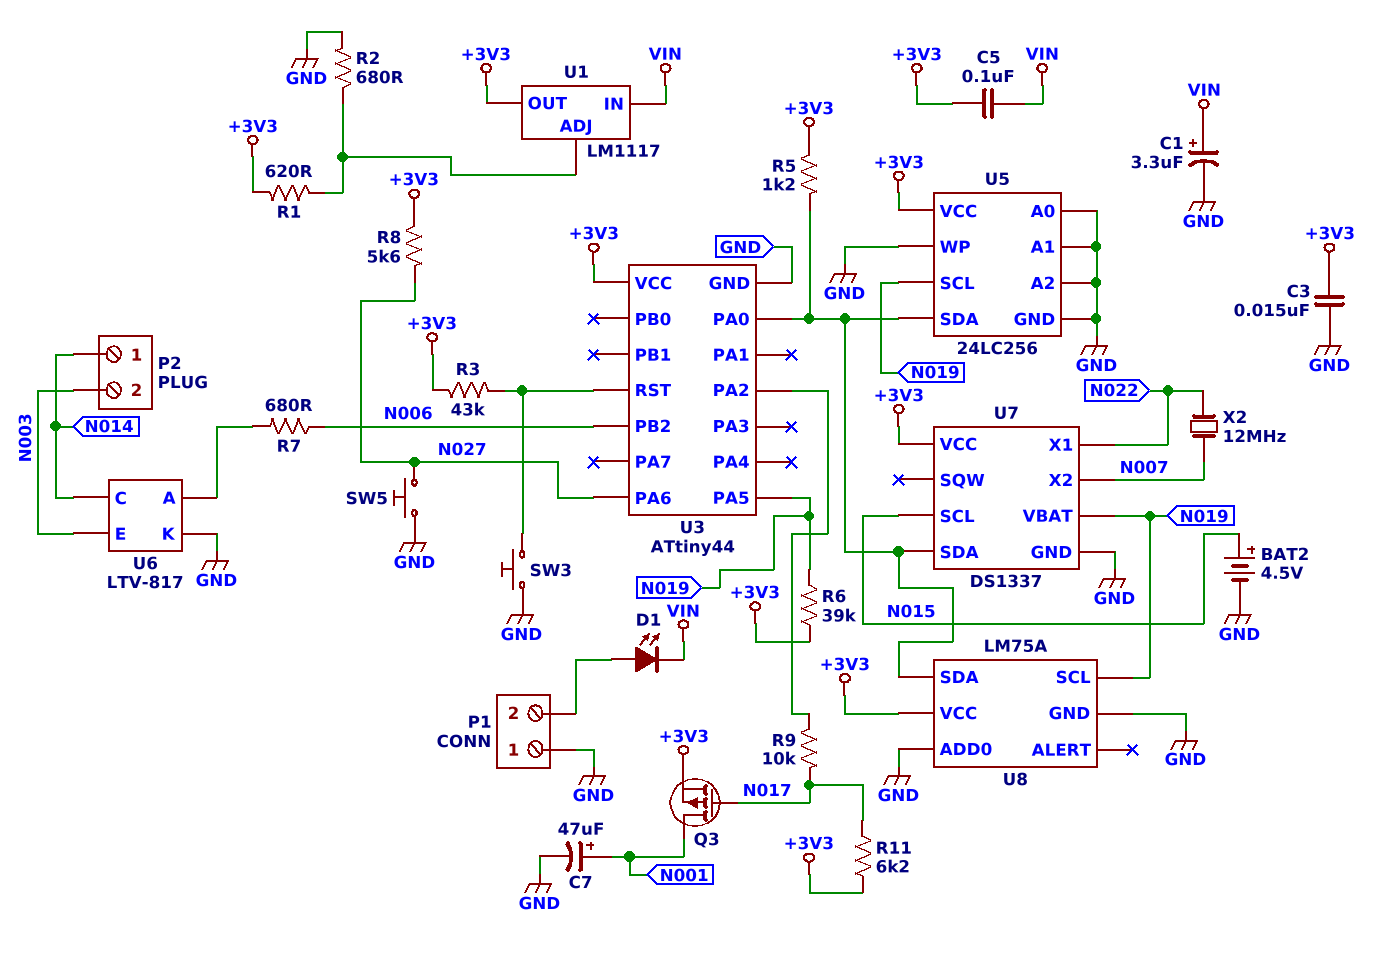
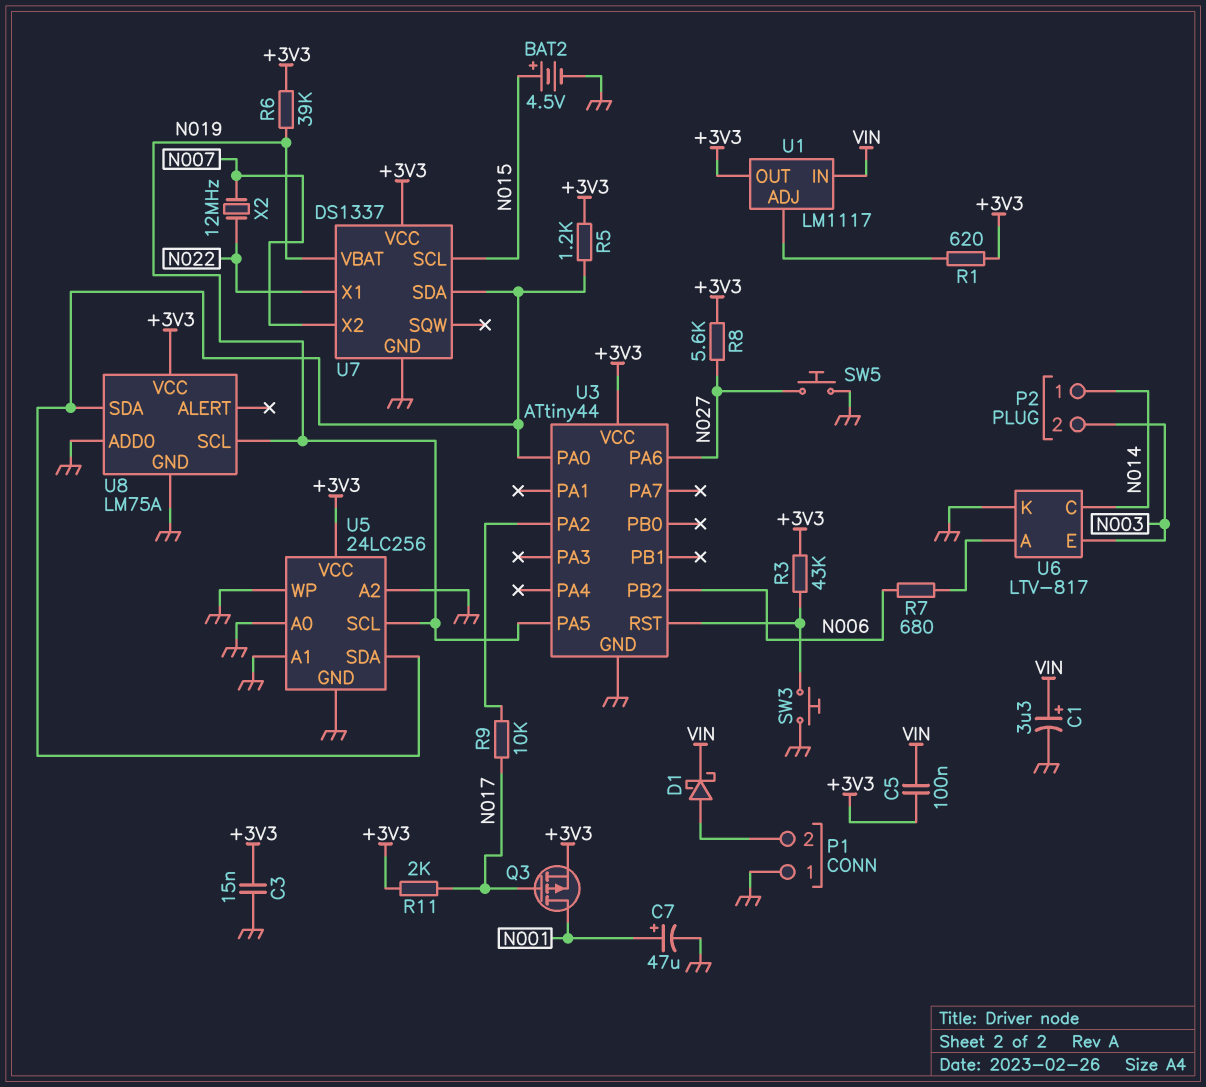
D1: LED (A P1/2, K VIN) -> schottky (A P1/2, K VIN)
R2: 680 (GND, U1/ADJ) -> none
R11: 6.2k (+3V3, N017) -> 2k (+3V3, N017)

